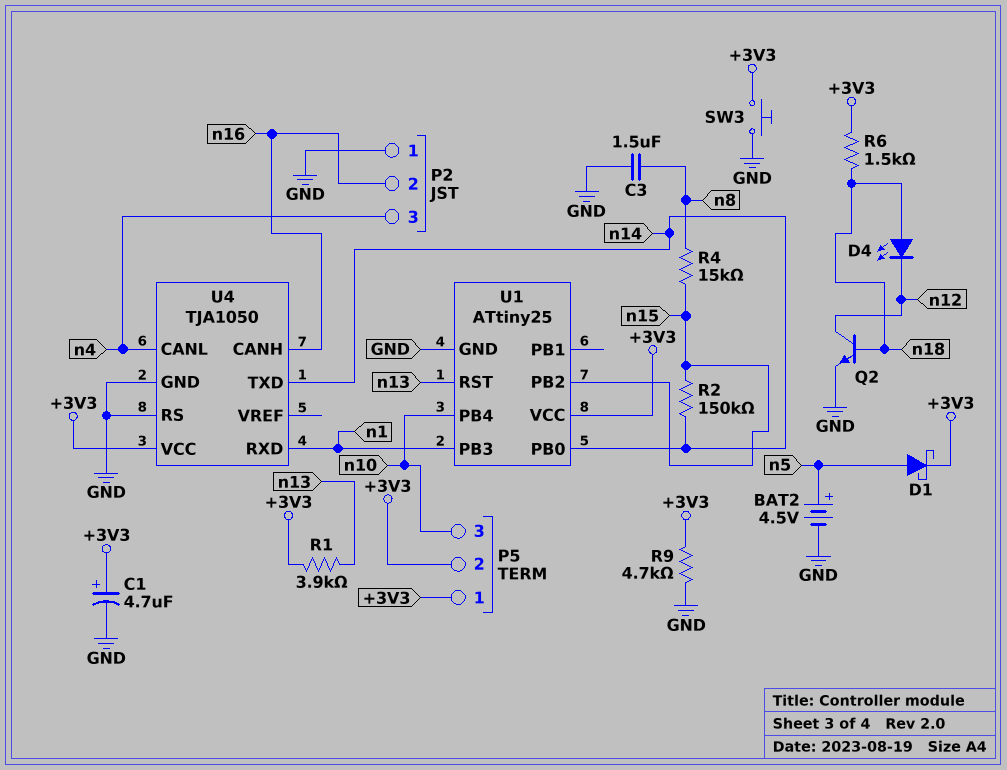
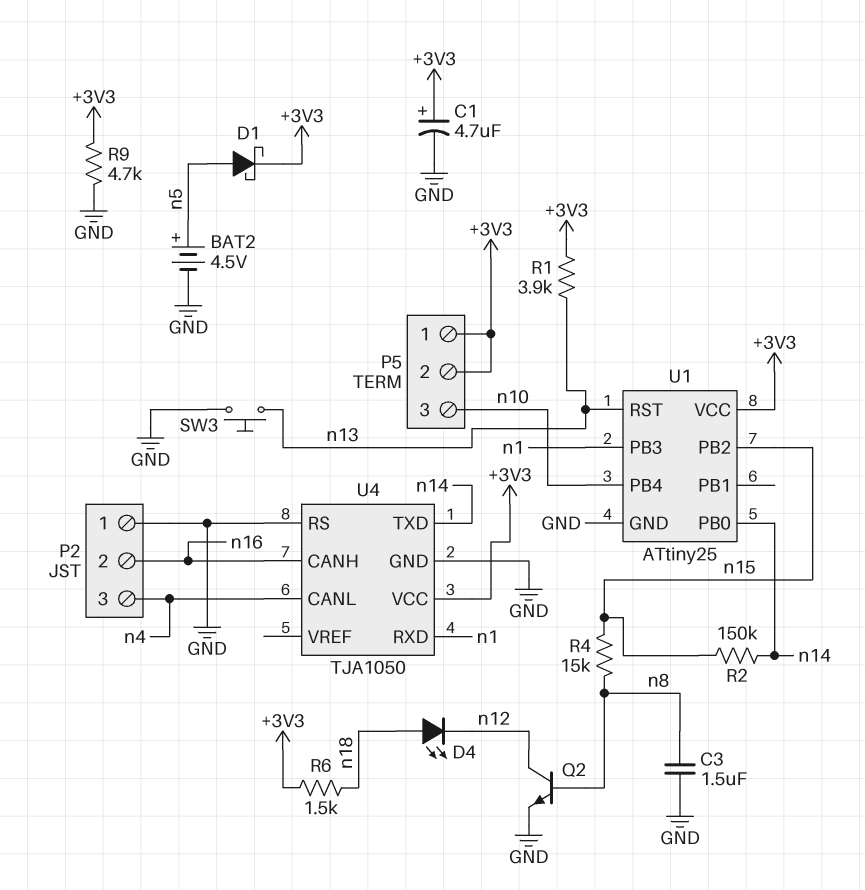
Q2: NPN (B n18, C n12, E GND) -> NPN (B n8, C n12, E GND)
SW3: button (+3V3, GND) -> button (GND, n13)

